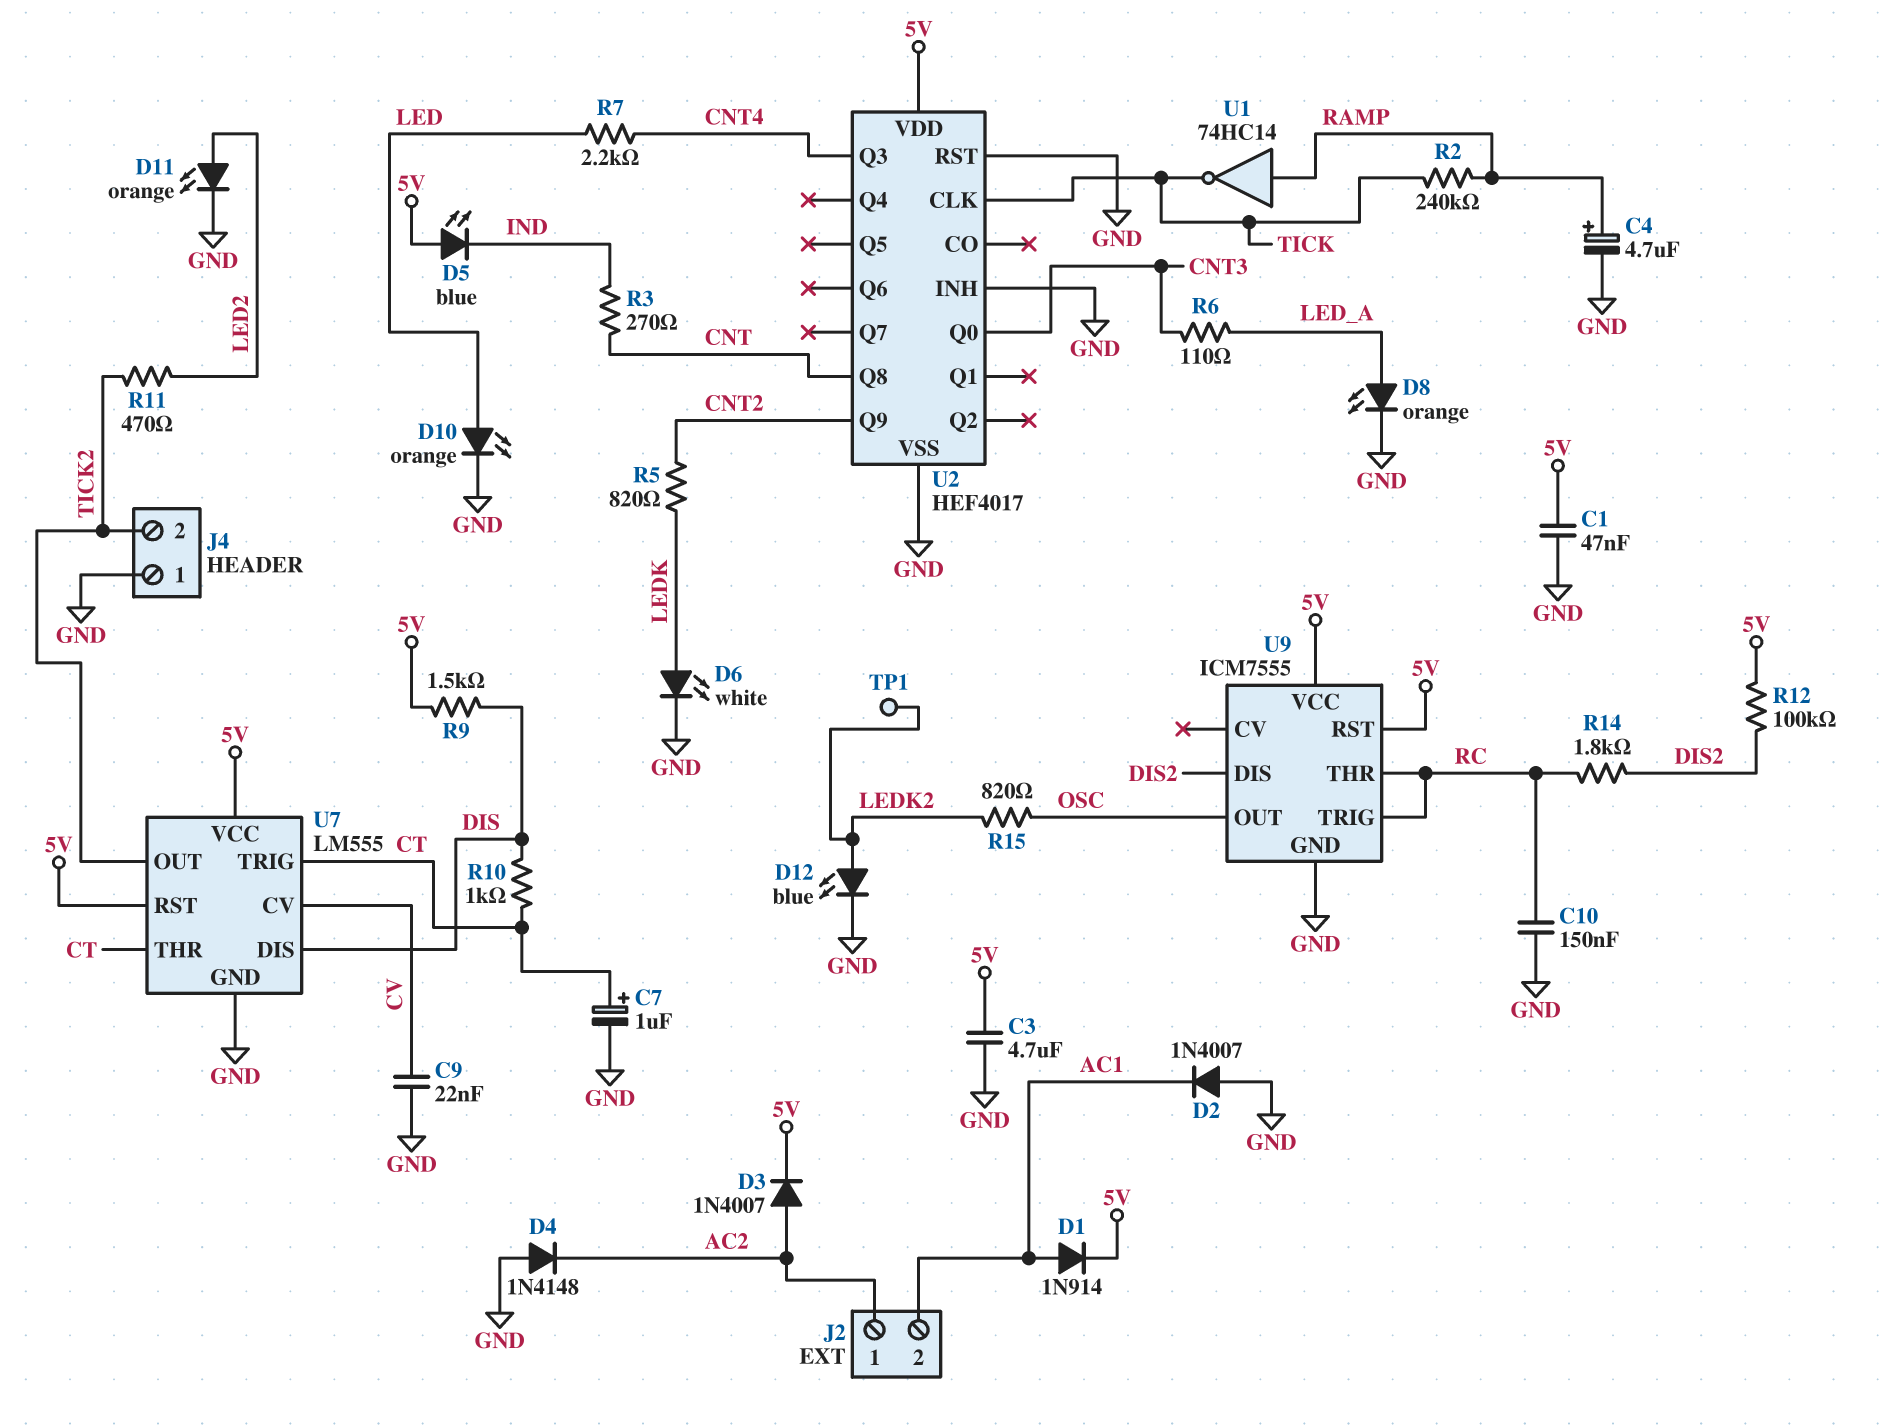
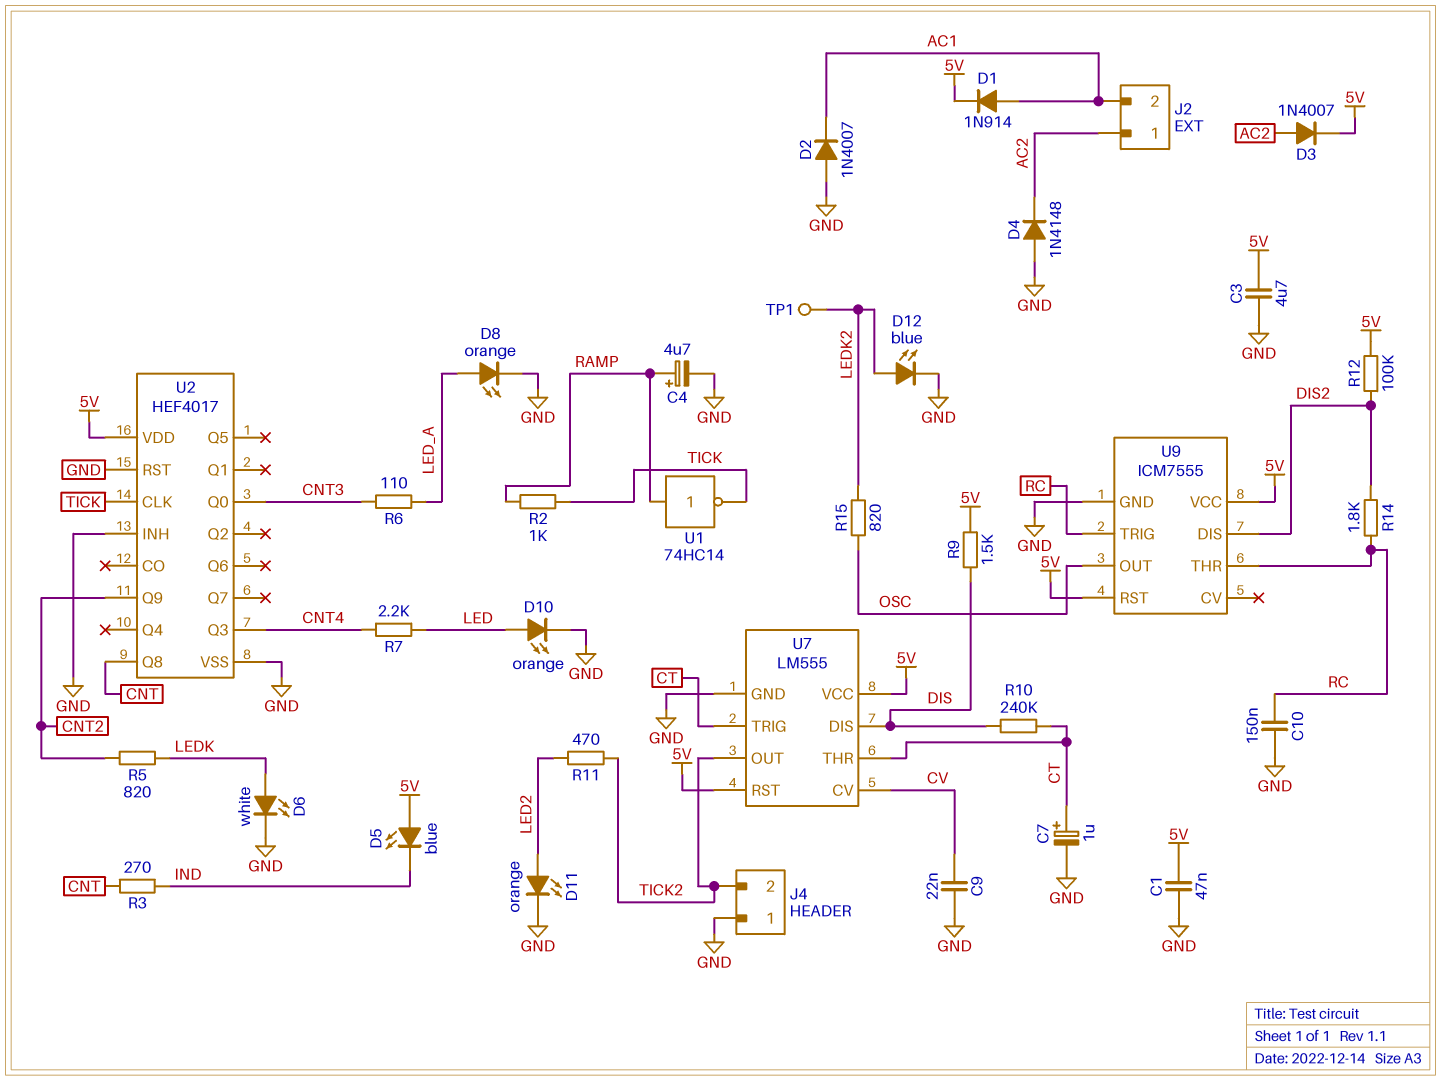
R2: 240k (RAMP, TICK) -> 1k (RAMP, TICK)
R10: 1k (CT, DIS) -> 240k (CT, DIS)

